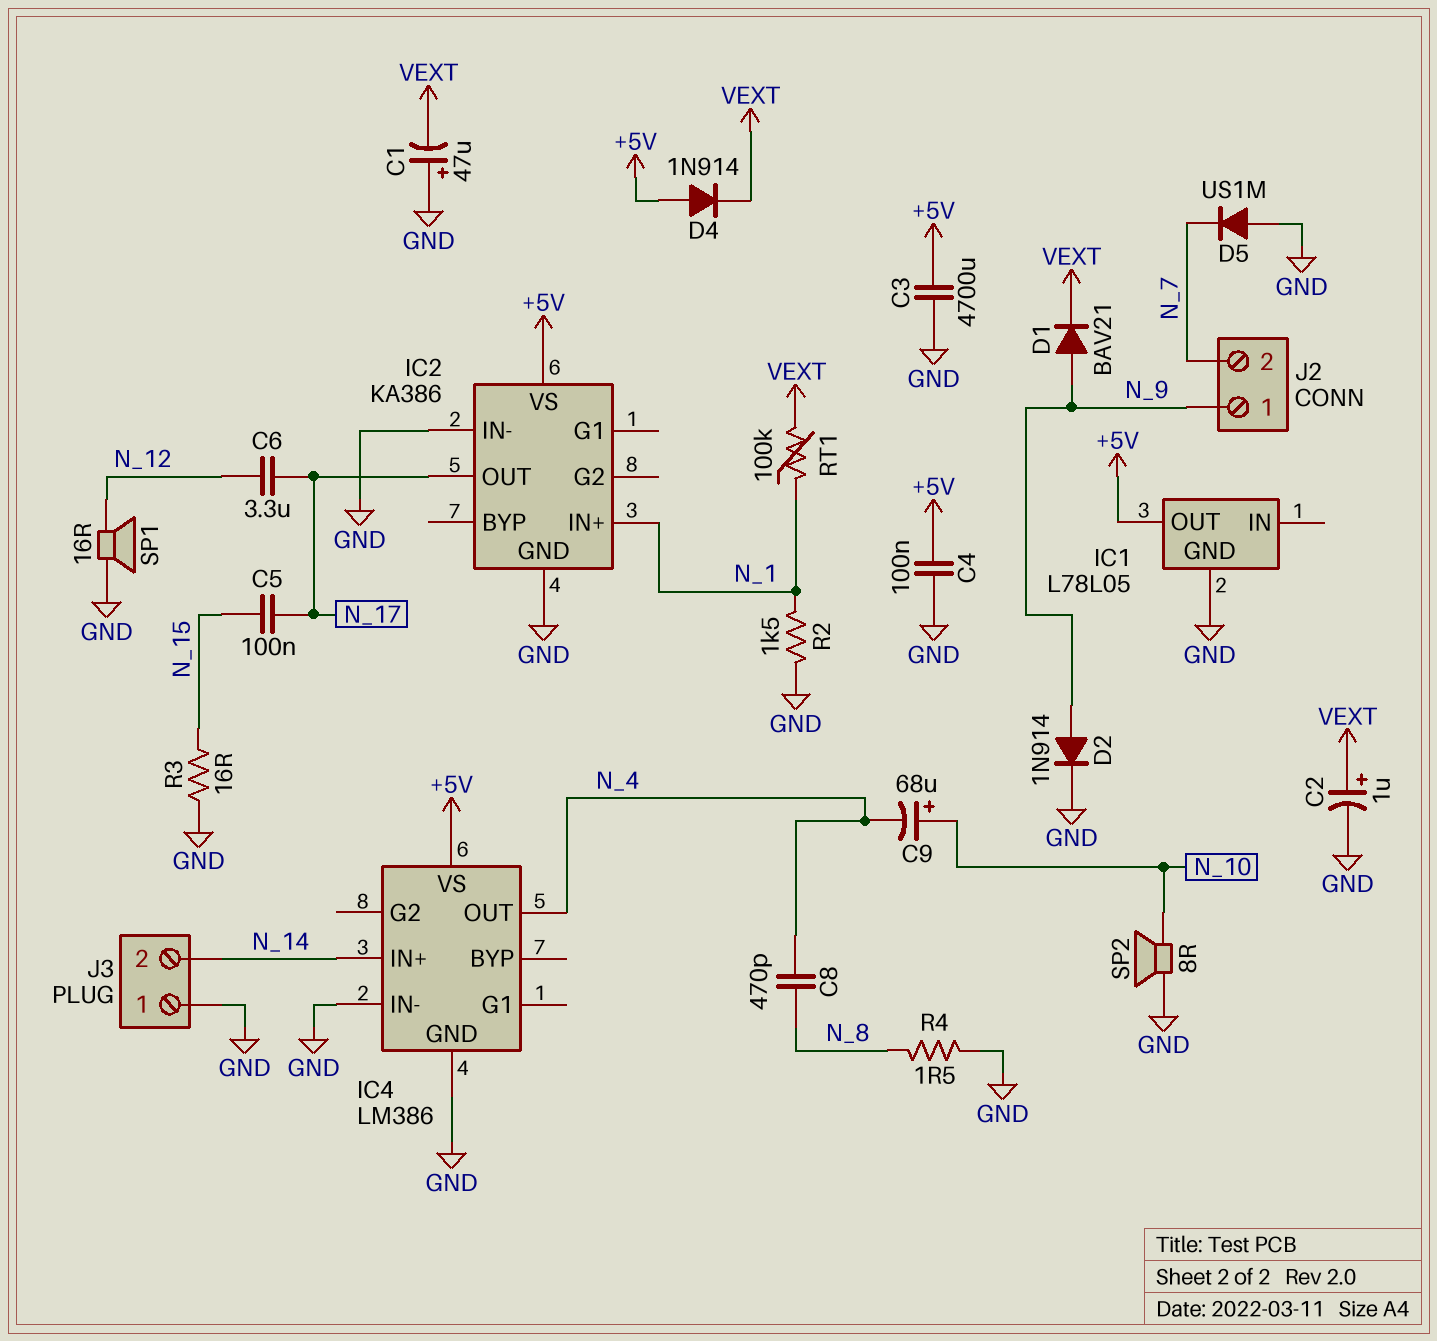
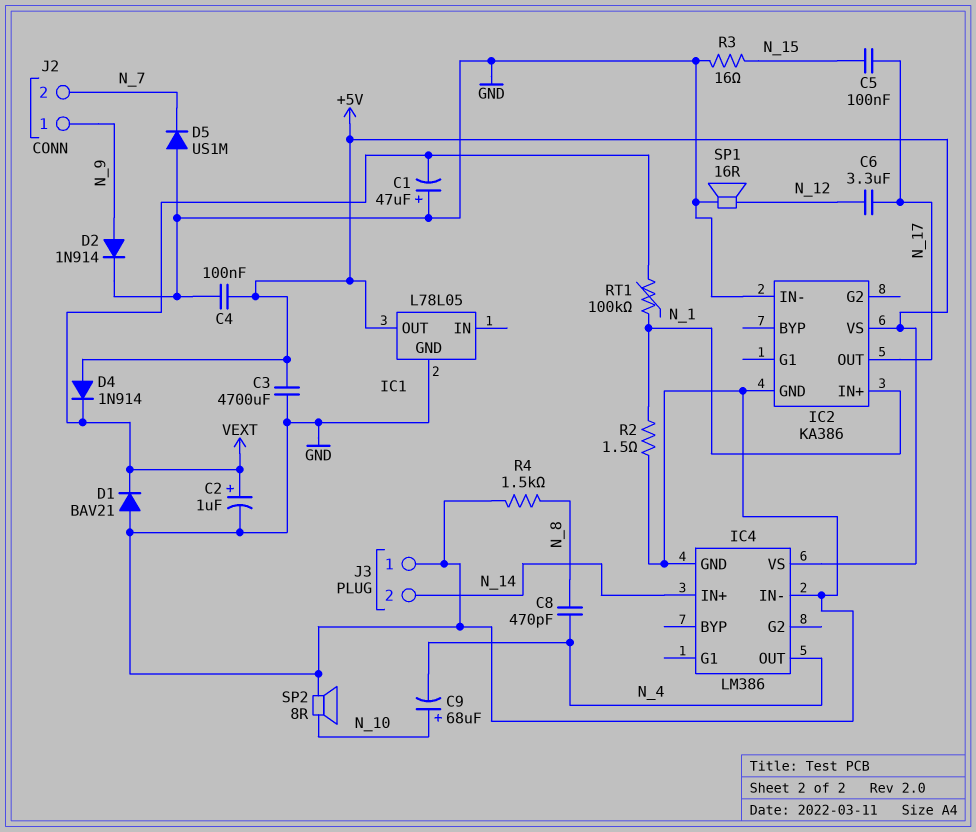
D1: diode BAV21 (A N_9, K VEXT) -> diode BAV21 (A GND, K VEXT)
R2: 1.5k (GND, N_1) -> 1.5 (GND, N_1)
R4: 1.5 (GND, N_8) -> 1.5k (GND, N_8)

